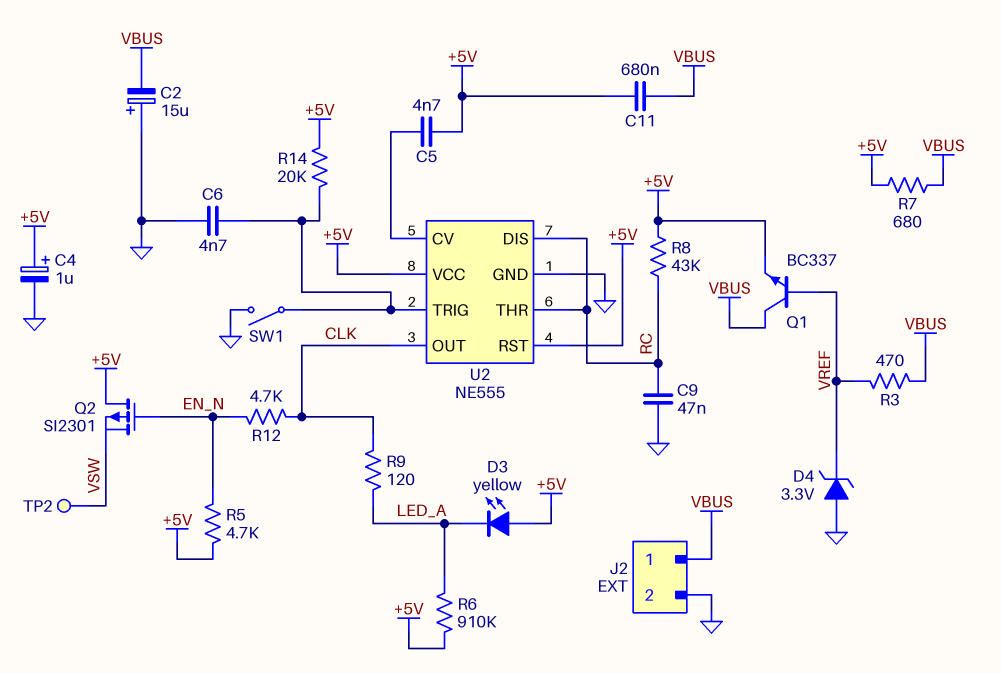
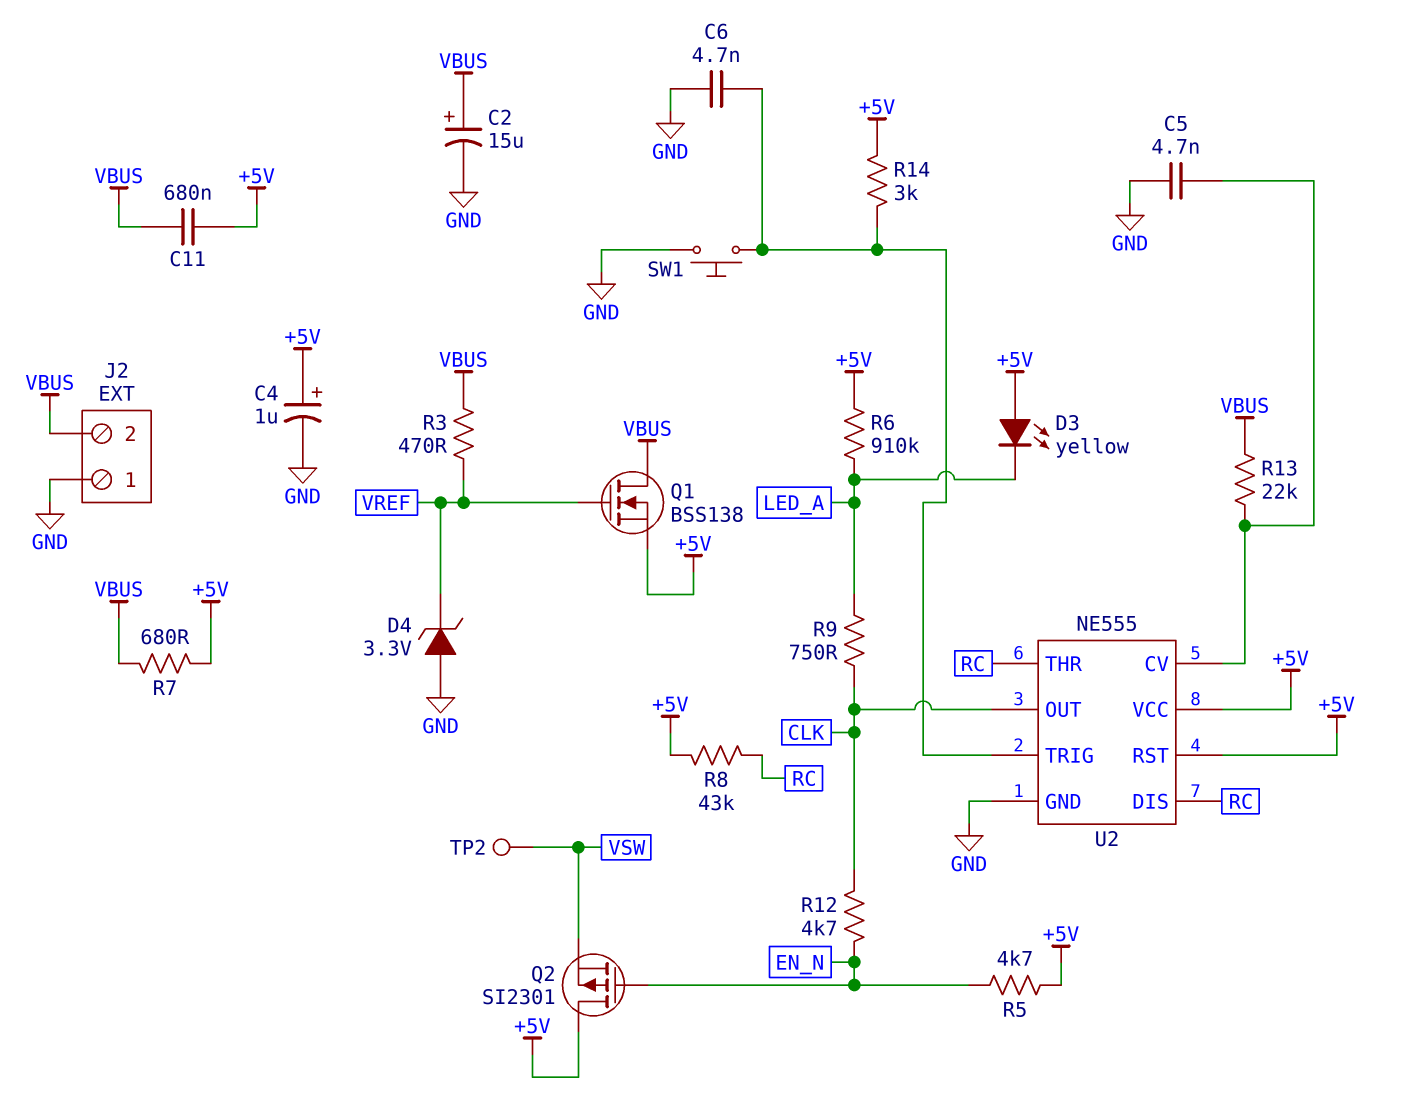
C2: 15uF (plus GND, minus VBUS) -> 15uF (plus VBUS, minus GND)
C5: 4.7nF (+5V, U2/CV) -> 4.7nF (GND, U2/CV)
C9: 47nF (GND, RC) -> none
J2 pin 1: VBUS -> GND
J2 pin 2: GND -> VBUS
Q1: NPN BC337 (B VREF, C VBUS, E +5V) -> NMOS BSS138 (G VREF, D VBUS, S +5V)
R9: 120 (CLK, LED_A) -> 750 (CLK, LED_A)
R13: none -> 22k (U2/CV, VBUS)
R14: 20k (+5V, U2/TRIG) -> 3k (+5V, U2/TRIG)
SW1: switch (GND, U2/TRIG) -> button (GND, U2/TRIG)

